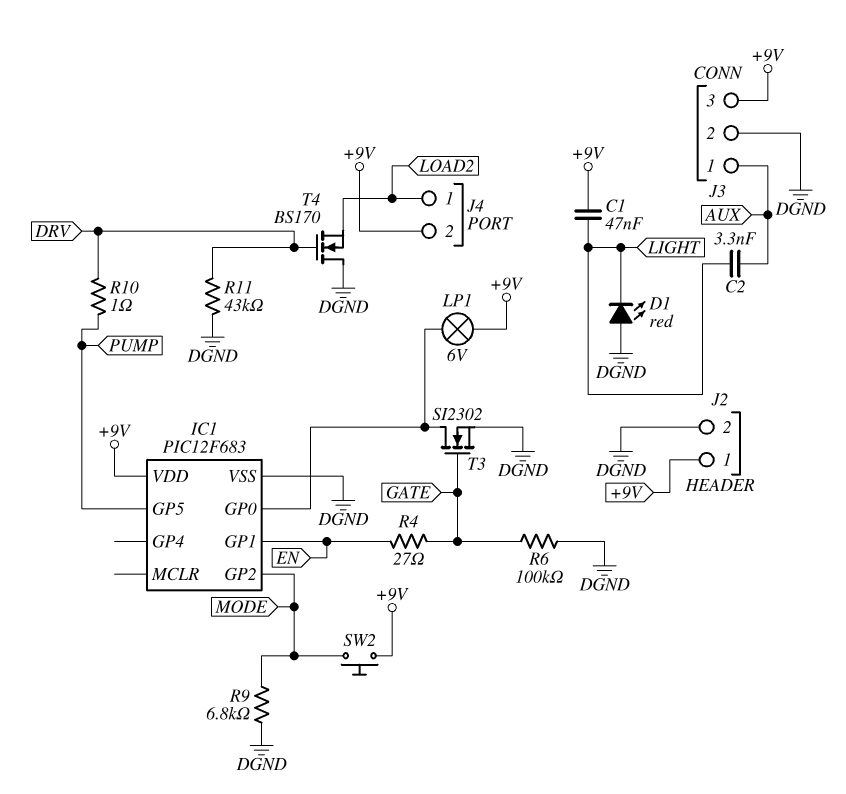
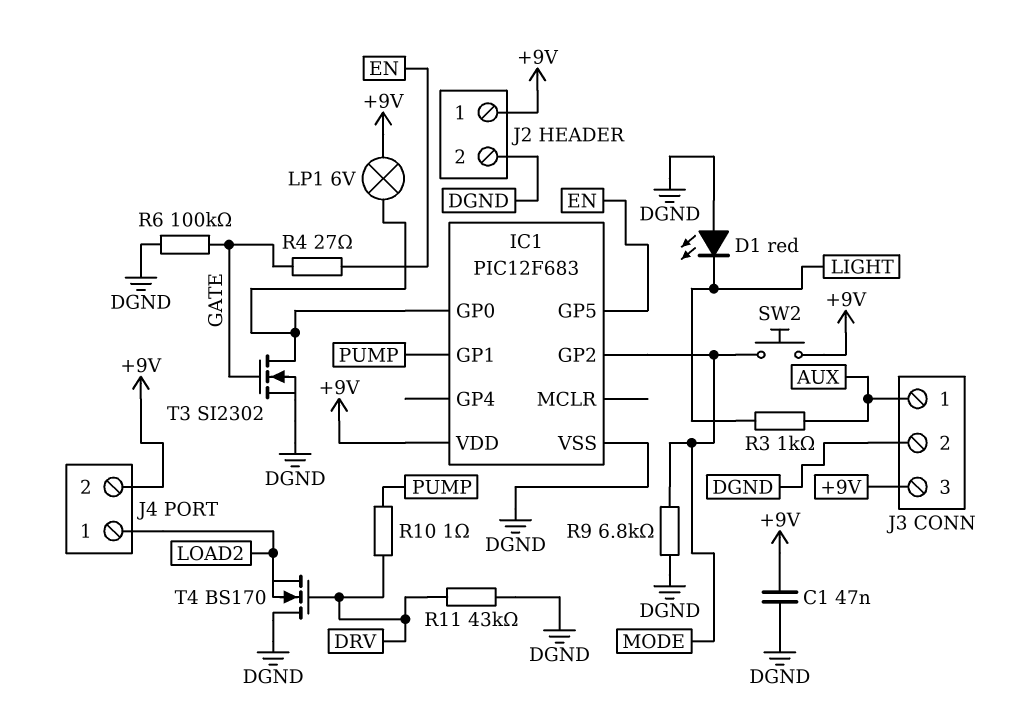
C1: 47nF (+9V, LIGHT) -> 47nF (+9V, DGND)
C2: 3.3nF (AUX, LIGHT) -> none
IC1 pin GP1: EN -> PUMP
IC1 pin GP5: PUMP -> EN
R3: none -> 1k (AUX, LIGHT)

